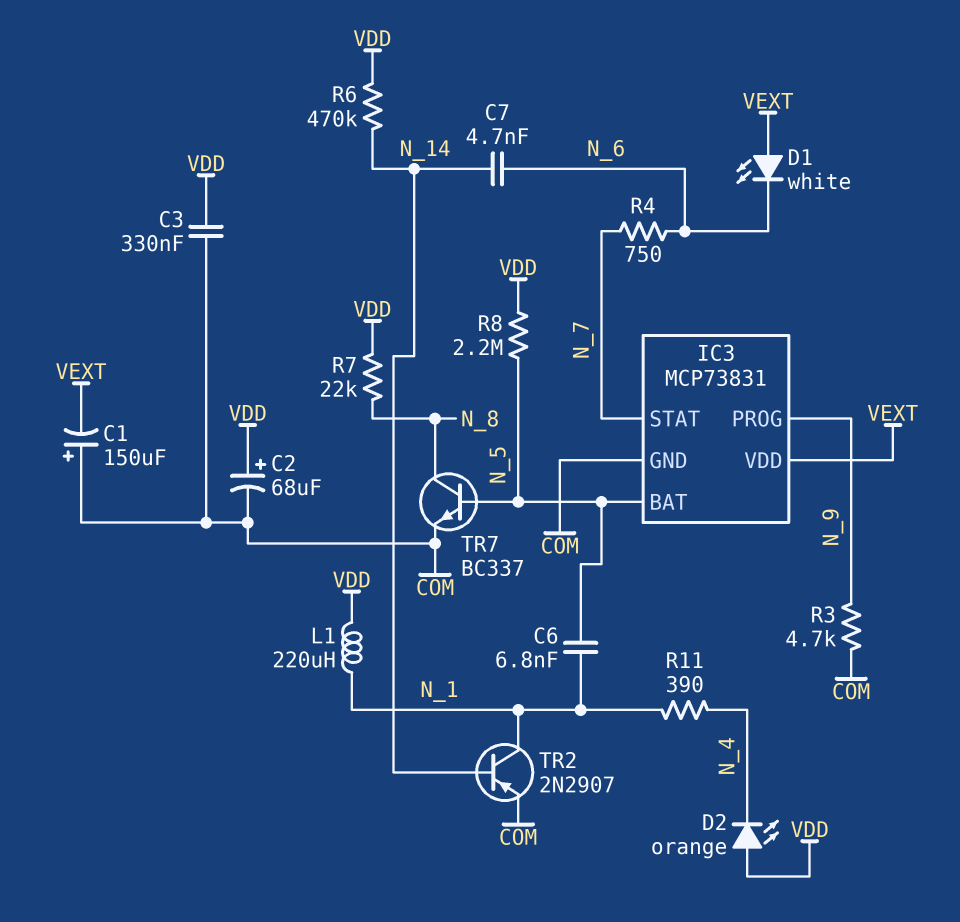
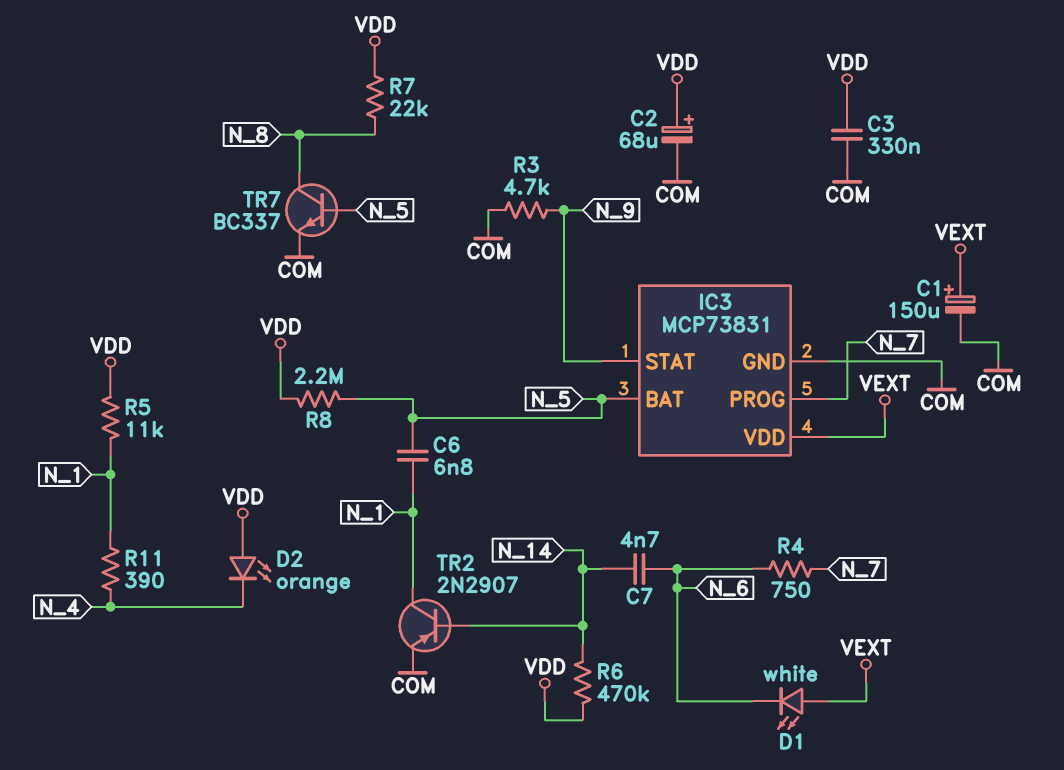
C1: 150uF (plus COM, minus VEXT) -> 150uF (plus VEXT, minus COM)
IC3 pin PROG: N_9 -> N_7
IC3 pin STAT: N_7 -> N_9
L1: 220uH (N_1, VDD) -> none
R5: none -> 11k (N_1, VDD)

